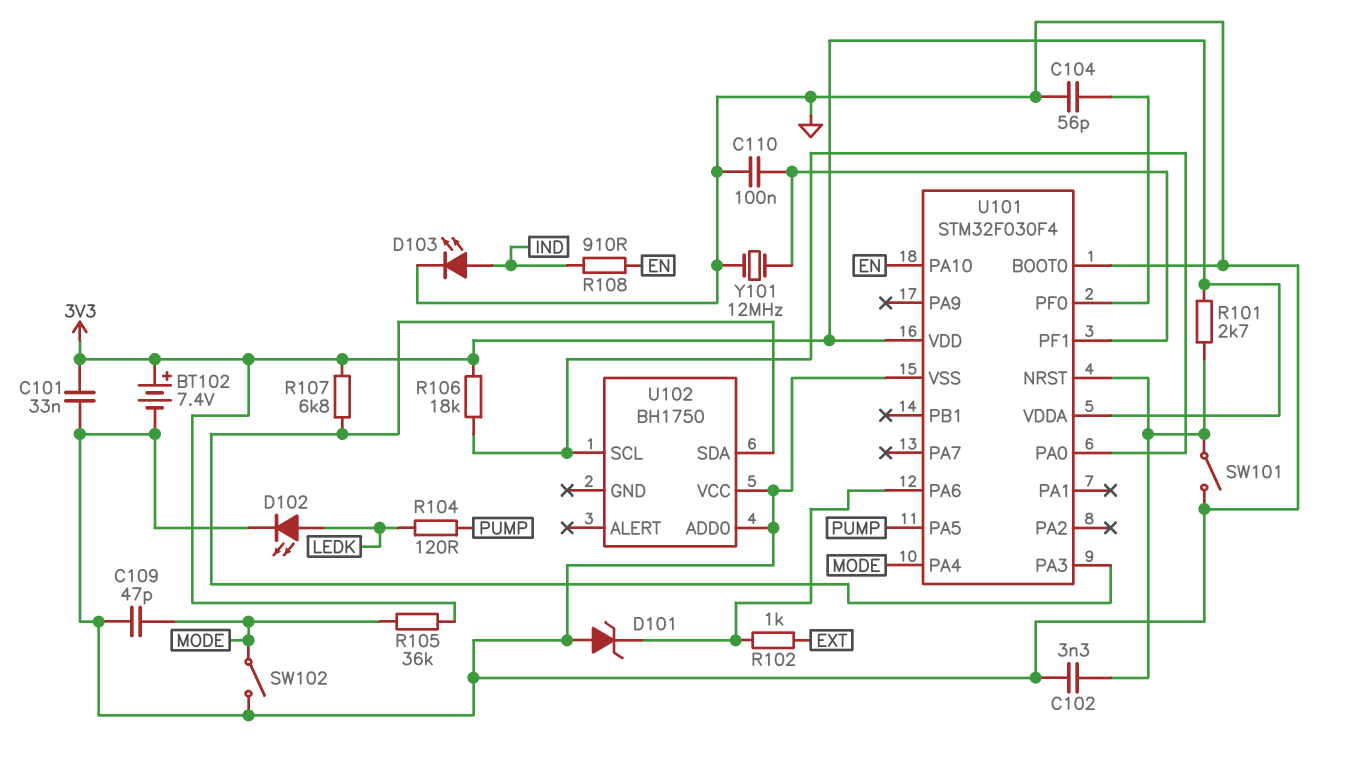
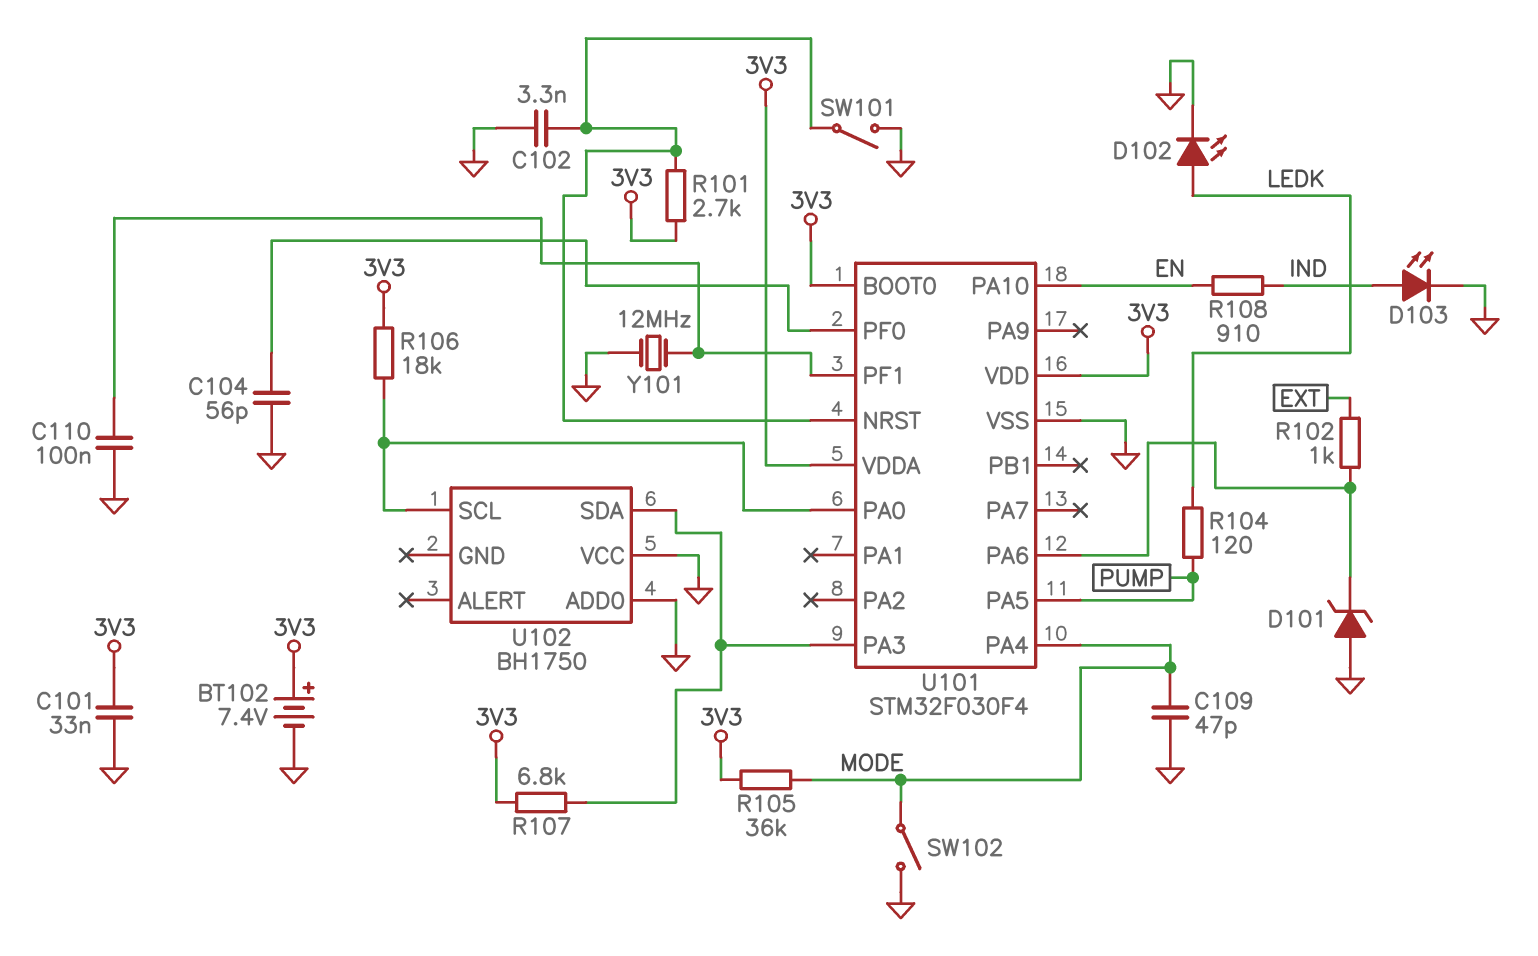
U101 pin BOOT0: GND -> 3V3

